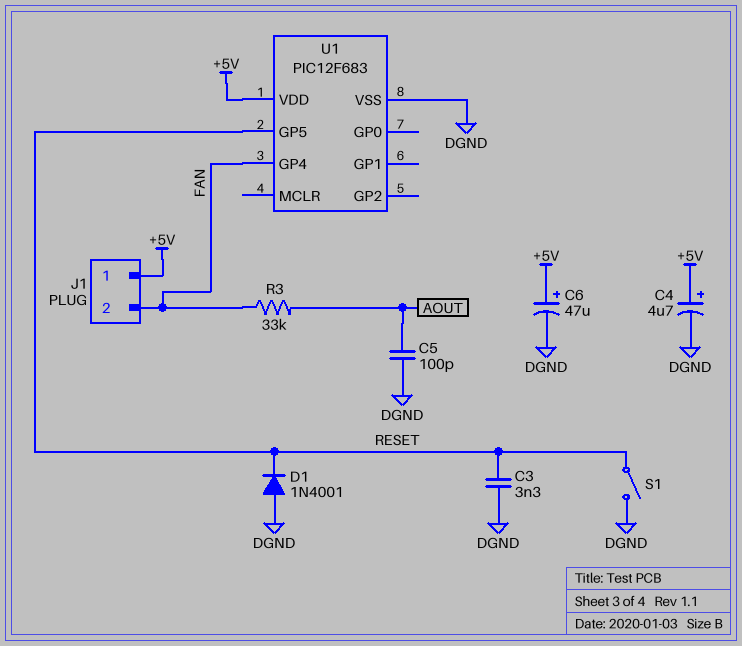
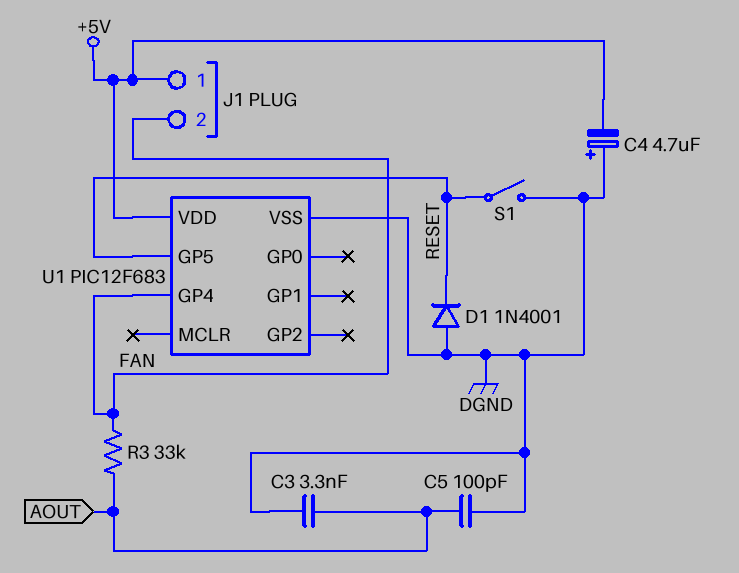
C3: 3.3nF (DGND, RESET) -> 3.3nF (AOUT, DGND)
C4: 4.7uF (plus +5V, minus DGND) -> 4.7uF (plus DGND, minus +5V)
C6: 47uF (plus +5V, minus DGND) -> none

